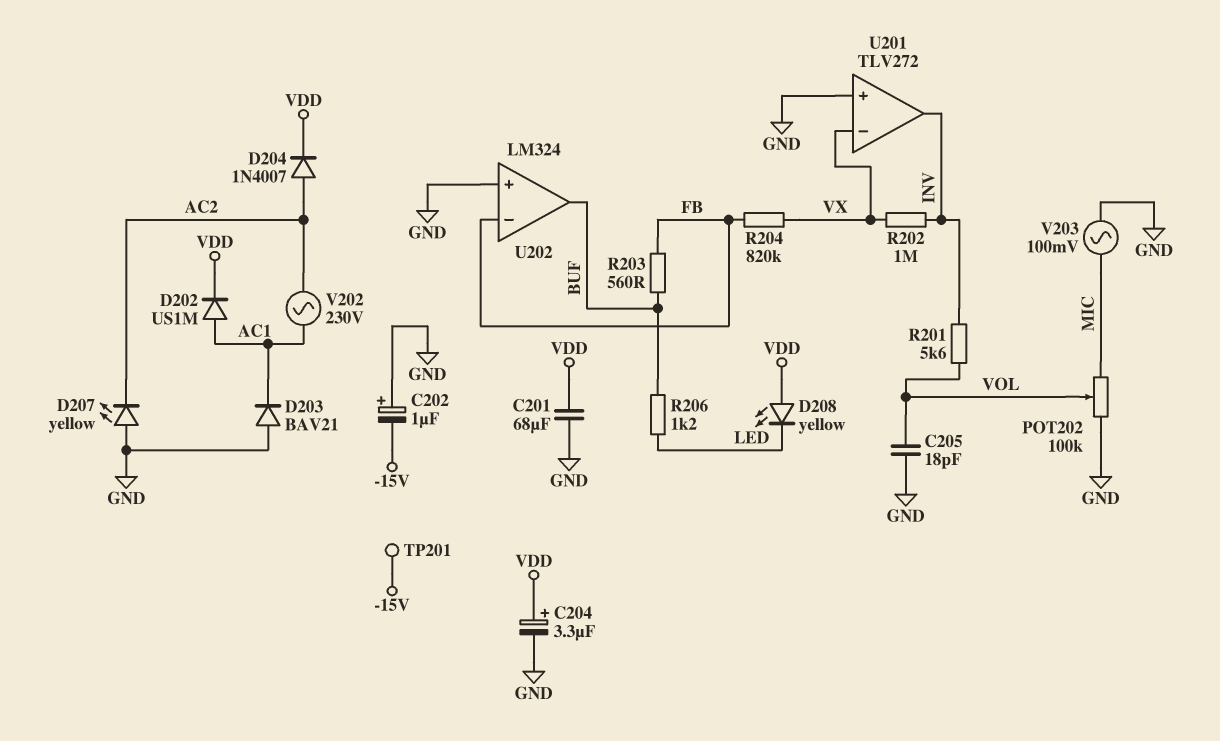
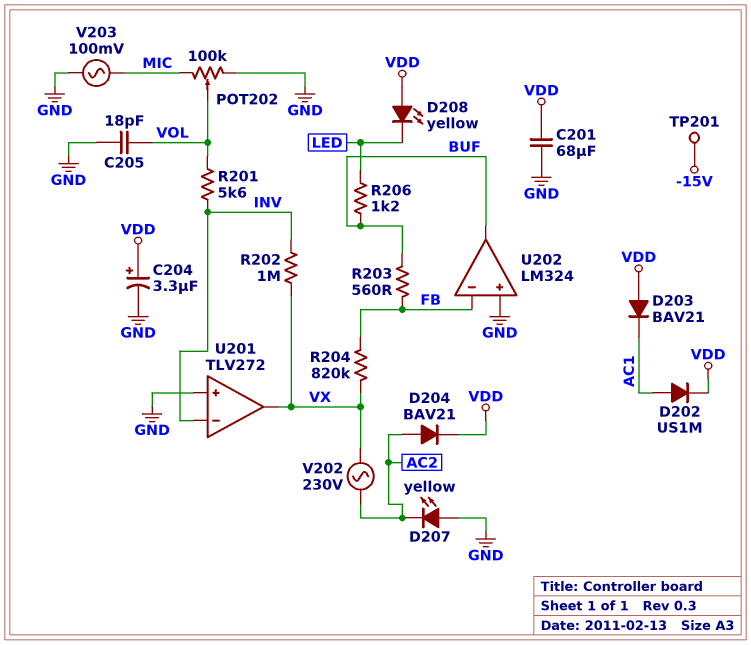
C202: 1uF (plus GND, minus -15V) -> none
D203: diode BAV21 (A GND, K AC1) -> diode BAV21 (A VDD, K AC1)
D204: diode 1N4007 (A AC2, K VDD) -> diode BAV21 (A AC2, K VDD)
U201 pin in-: VX -> INV
U201 pin out: INV -> VX
V202: AC 230V (AC1, AC2) -> AC 230V (AC2, VX)

